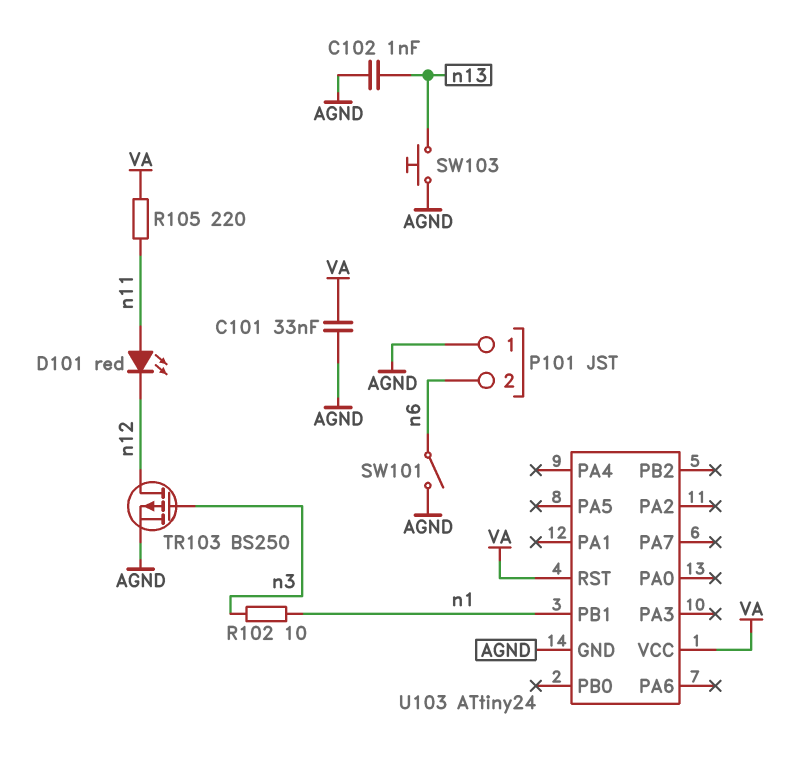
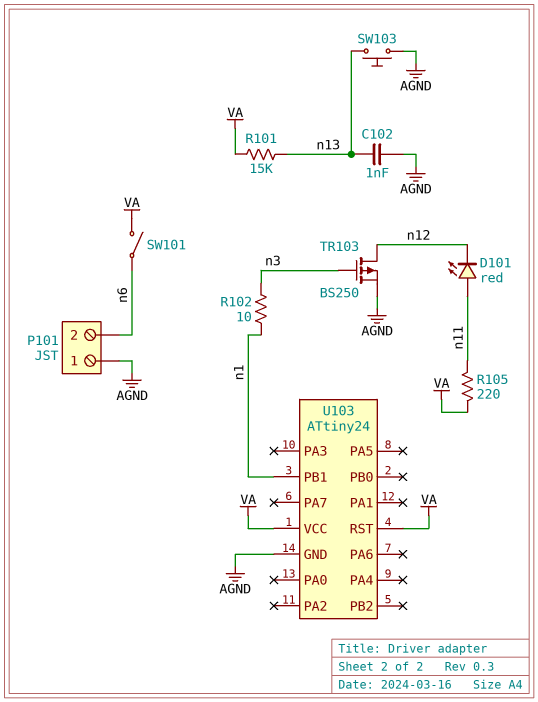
C101: 33nF (AGND, VA) -> none
R101: none -> 15k (VA, n13)
SW101: switch (AGND, n6) -> switch (VA, n6)

